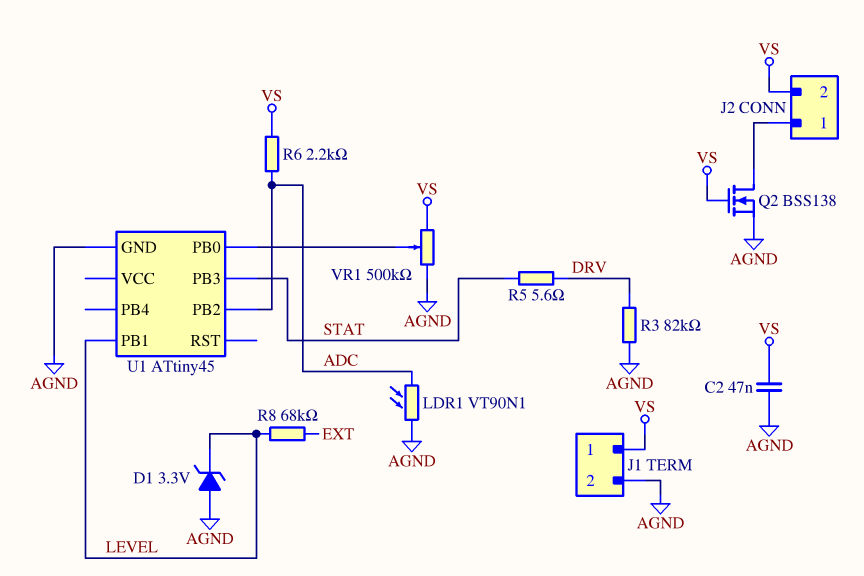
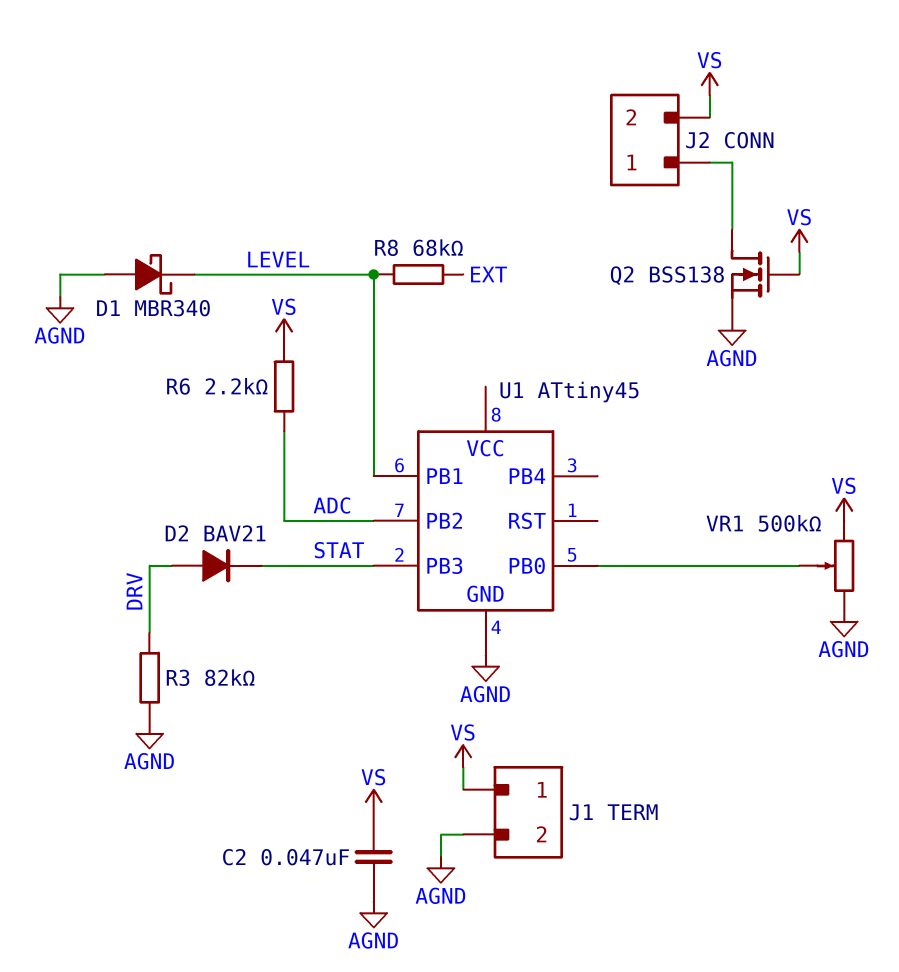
D1: zener 3.3V (A AGND, K LEVEL) -> schottky MBR340 (A AGND, K LEVEL)
D2: none -> diode BAV21 (A DRV, K STAT)
LDR1: VT90N1 (ADC, AGND) -> none
R5: 5.6 (DRV, STAT) -> none

